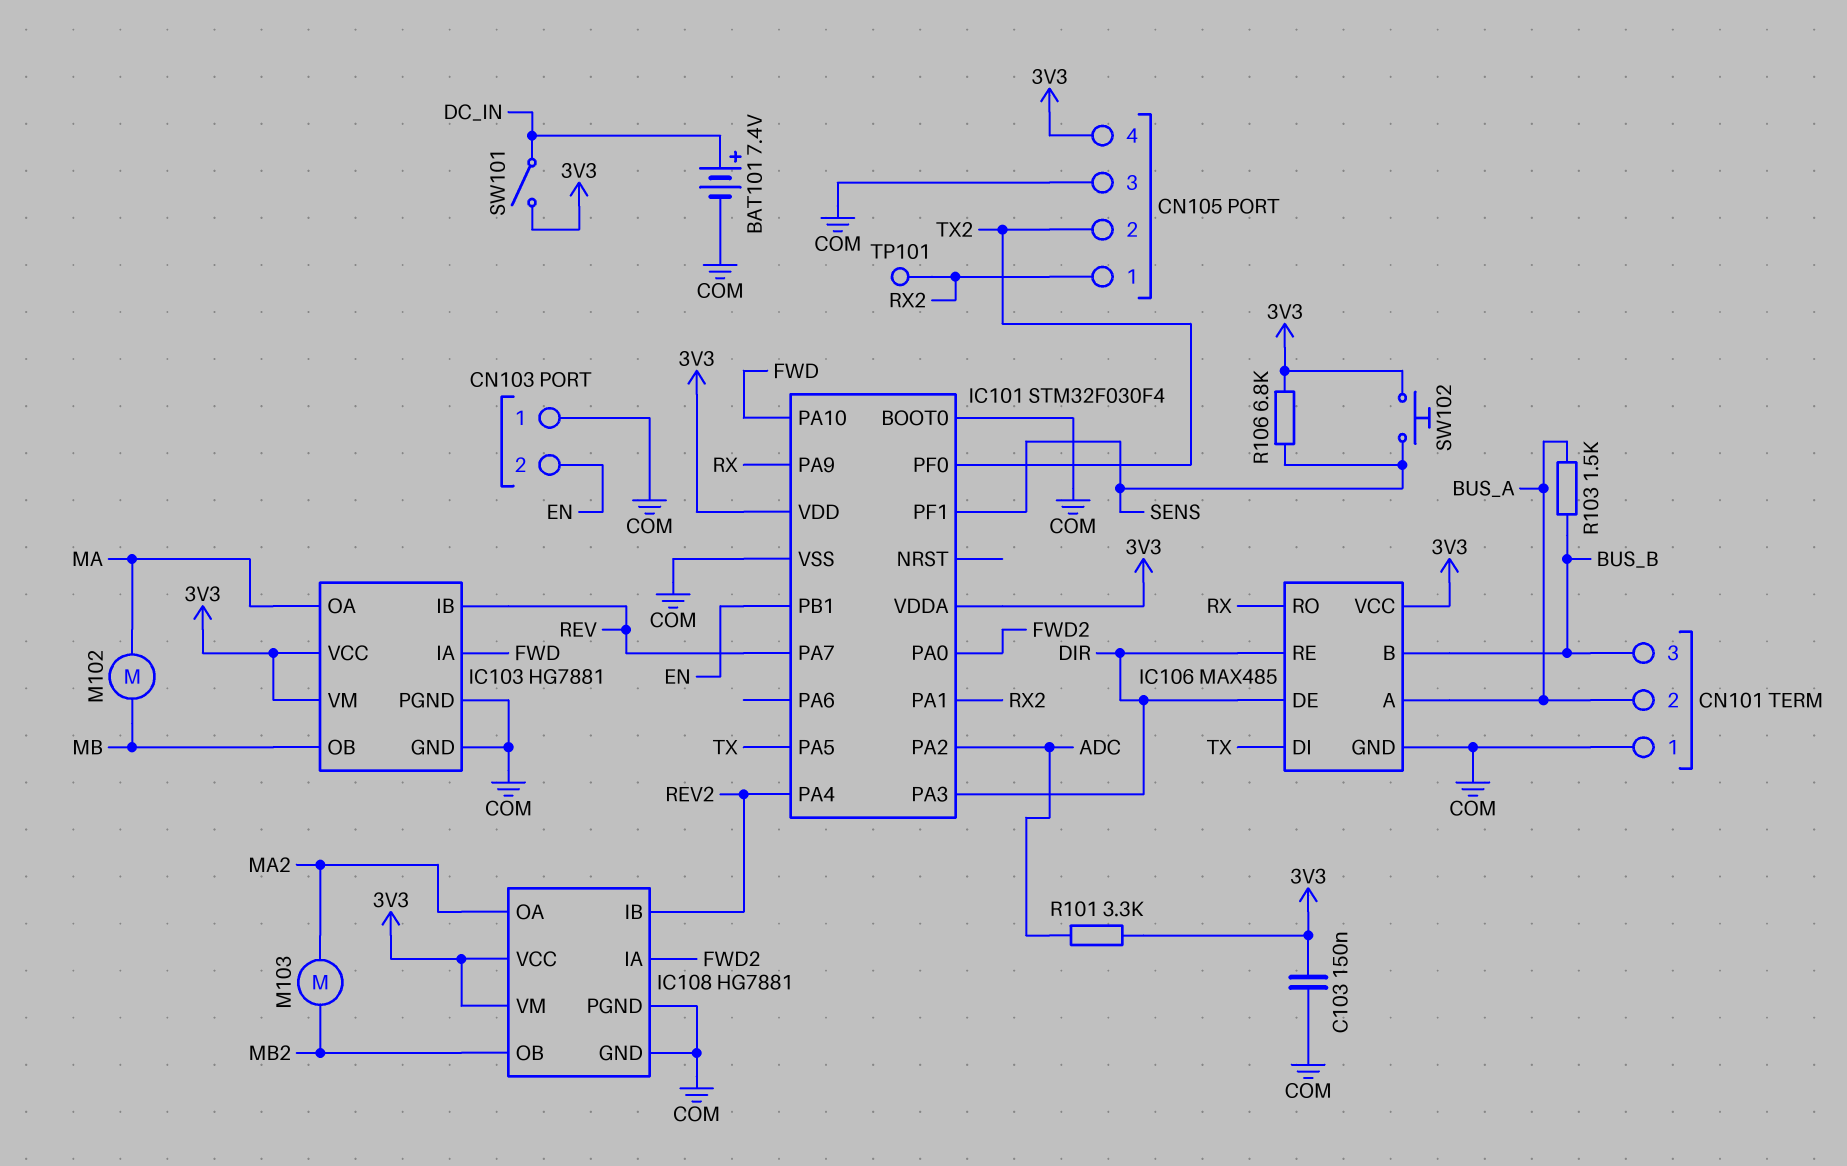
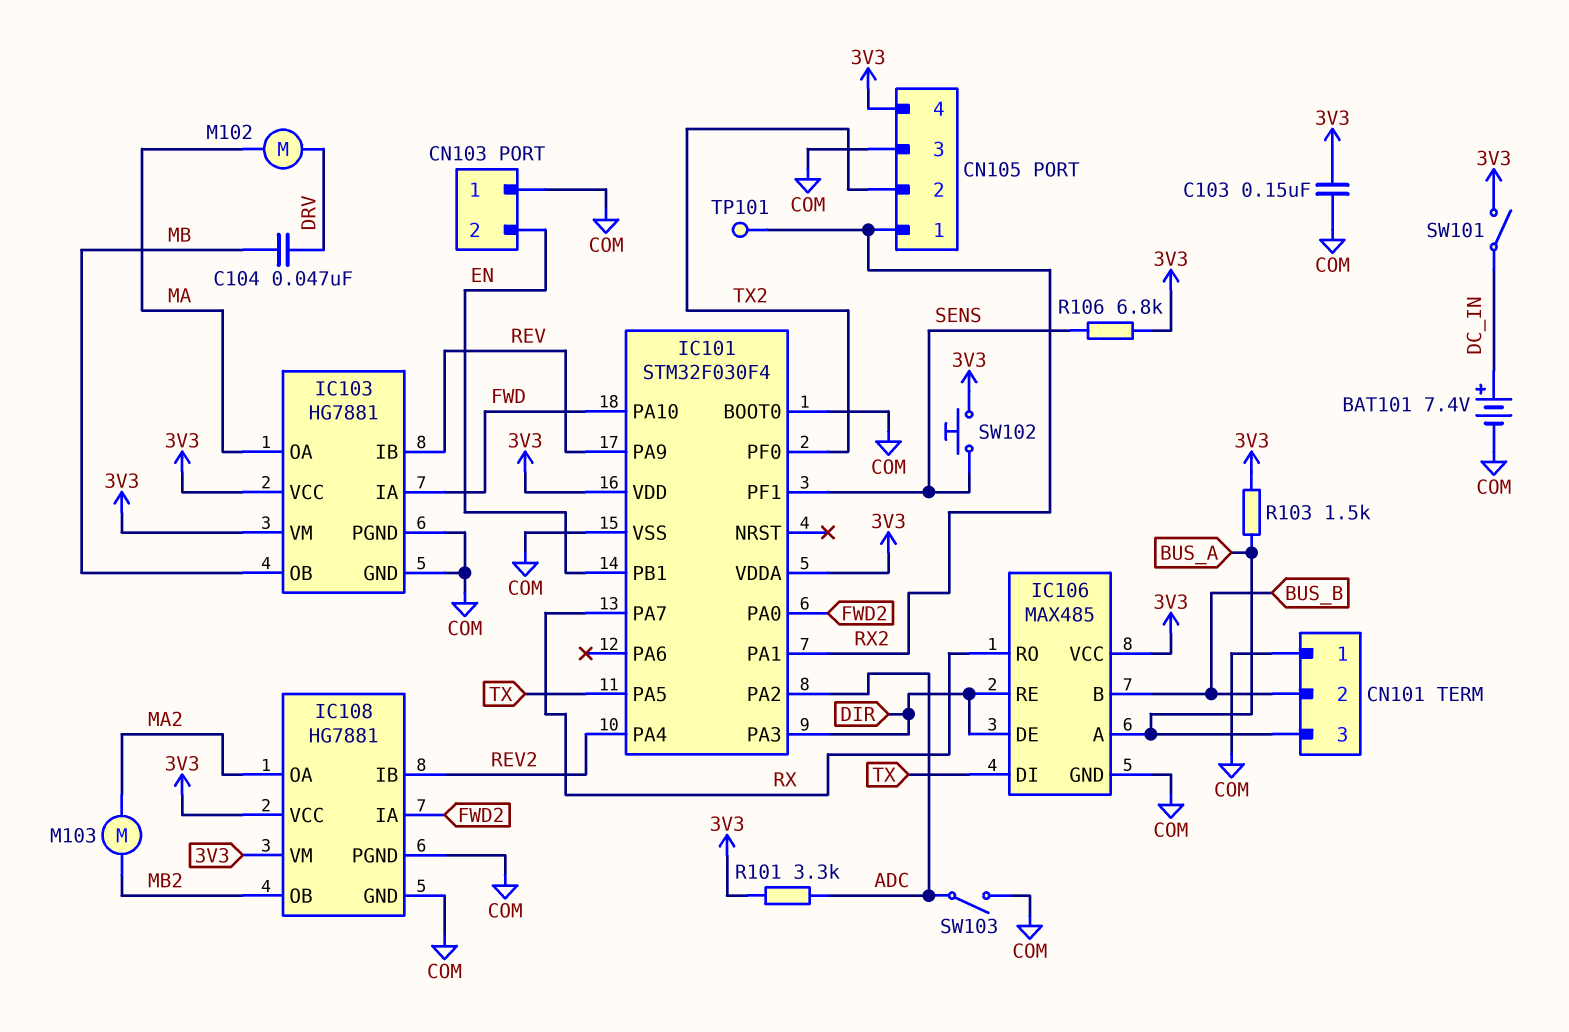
C104: none -> 47nF (DRV, MB)
CN101 pin 2: BUS_A -> BUS_B
CN101 pin 3: BUS_B -> BUS_A
IC101 pin PA7: REV -> RX
IC101 pin PA9: RX -> REV
M102: motor (MA, MB) -> motor (DRV, MA)
R103: 1.5k (BUS_A, BUS_B) -> 1.5k (3V3, BUS_A)
SW103: none -> switch (ADC, COM)

